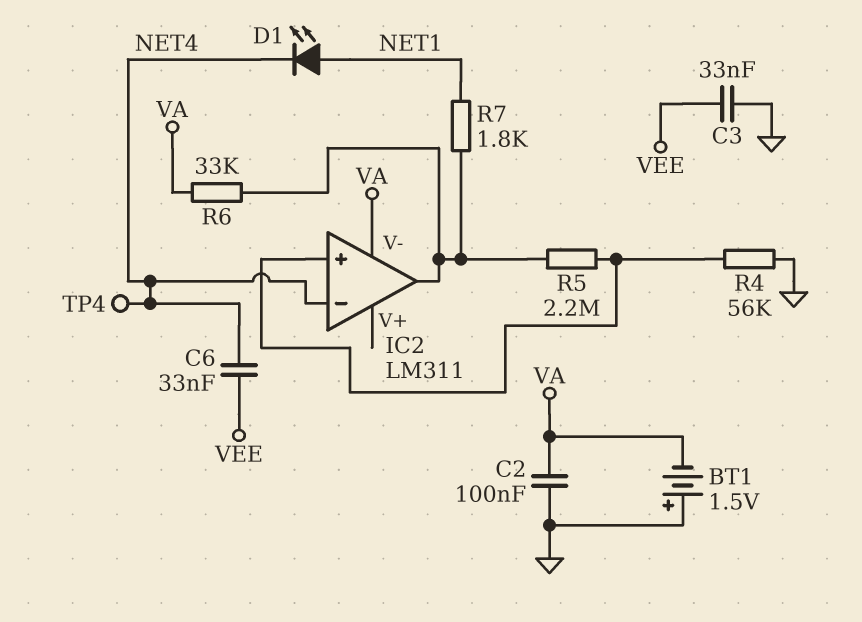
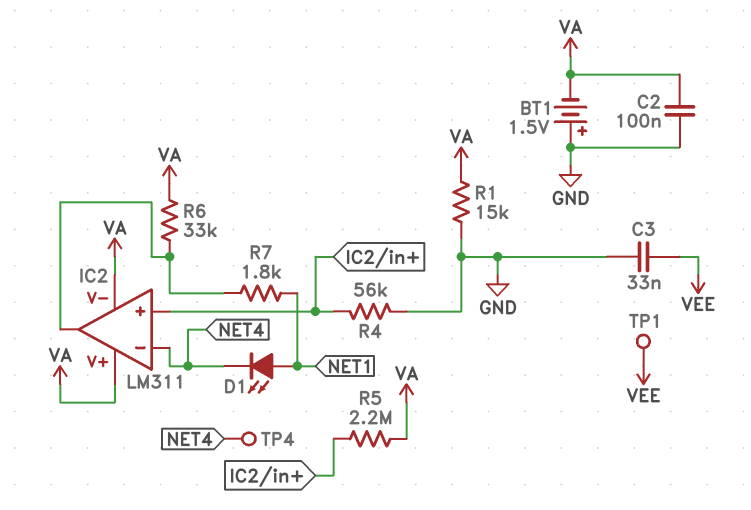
C6: 33nF (NET4, VEE) -> none
IC2 pin V+: none -> VA
R1: none -> 15k (GND, VA)
R5: 2.2M (IC2/in+, IC2/out) -> 2.2M (IC2/in+, VA)
TP1: none -> test point (VEE)

